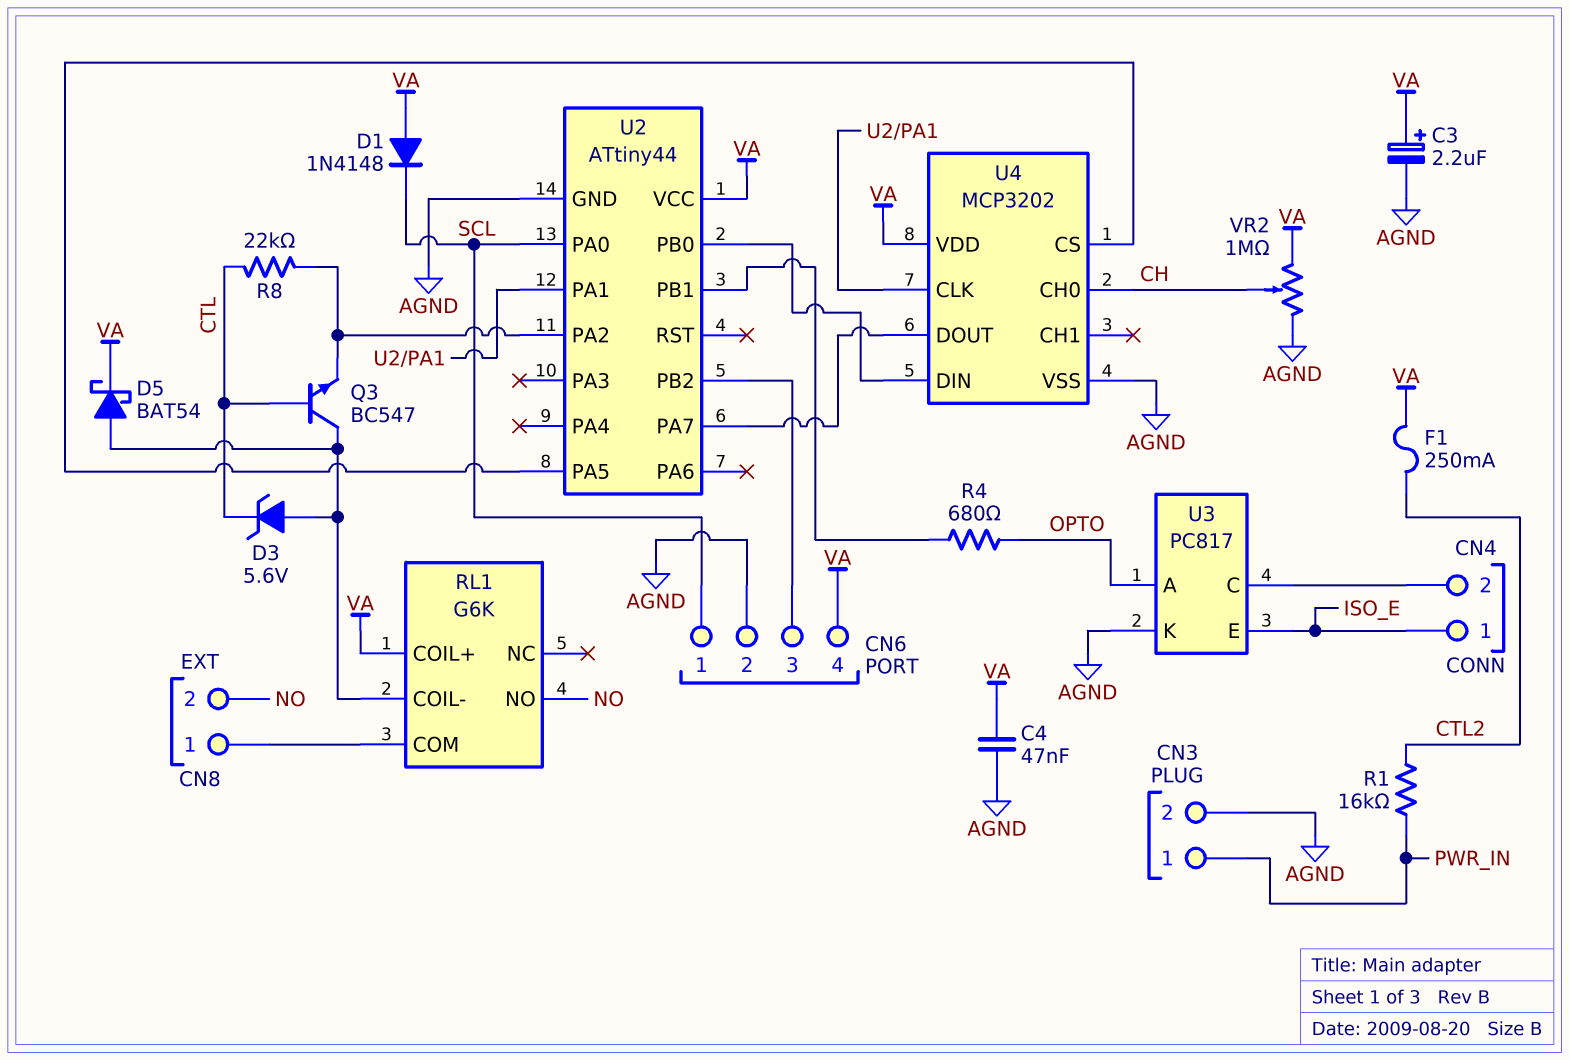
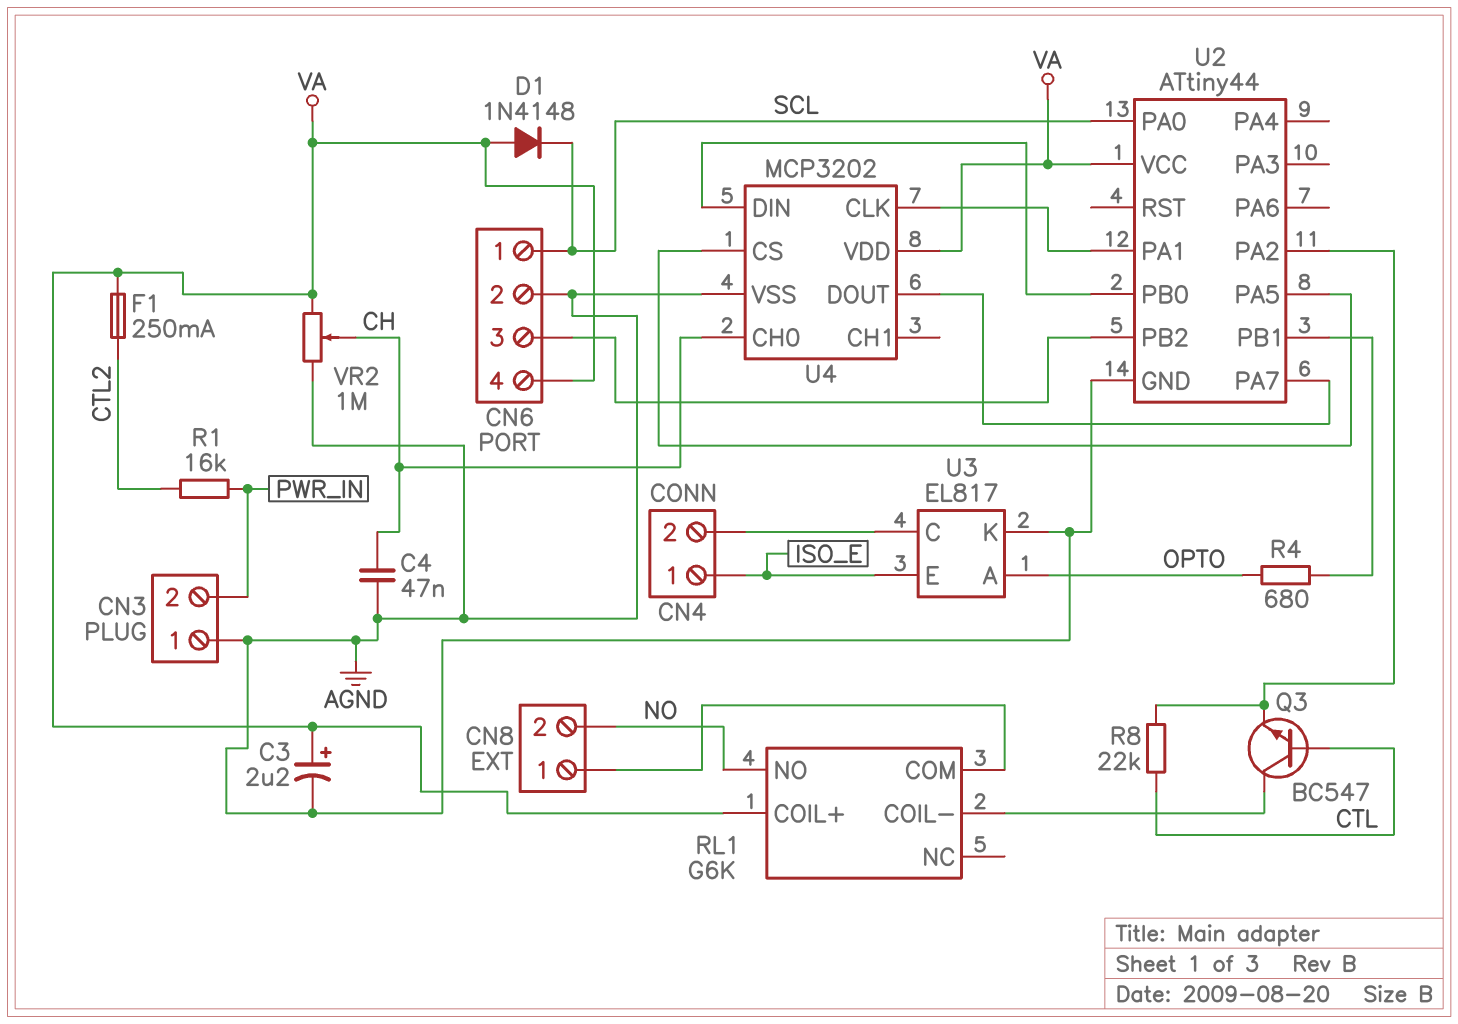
C4: 47nF (AGND, VA) -> 47nF (AGND, CH)
CN3 pin 1: PWR_IN -> AGND
CN3 pin 2: AGND -> PWR_IN
D3: zener 5.6V (A RL1/COIL-, K CTL) -> none
D5: schottky BAT54 (A RL1/COIL-, K VA) -> none
U3: PC817 -> EL817

